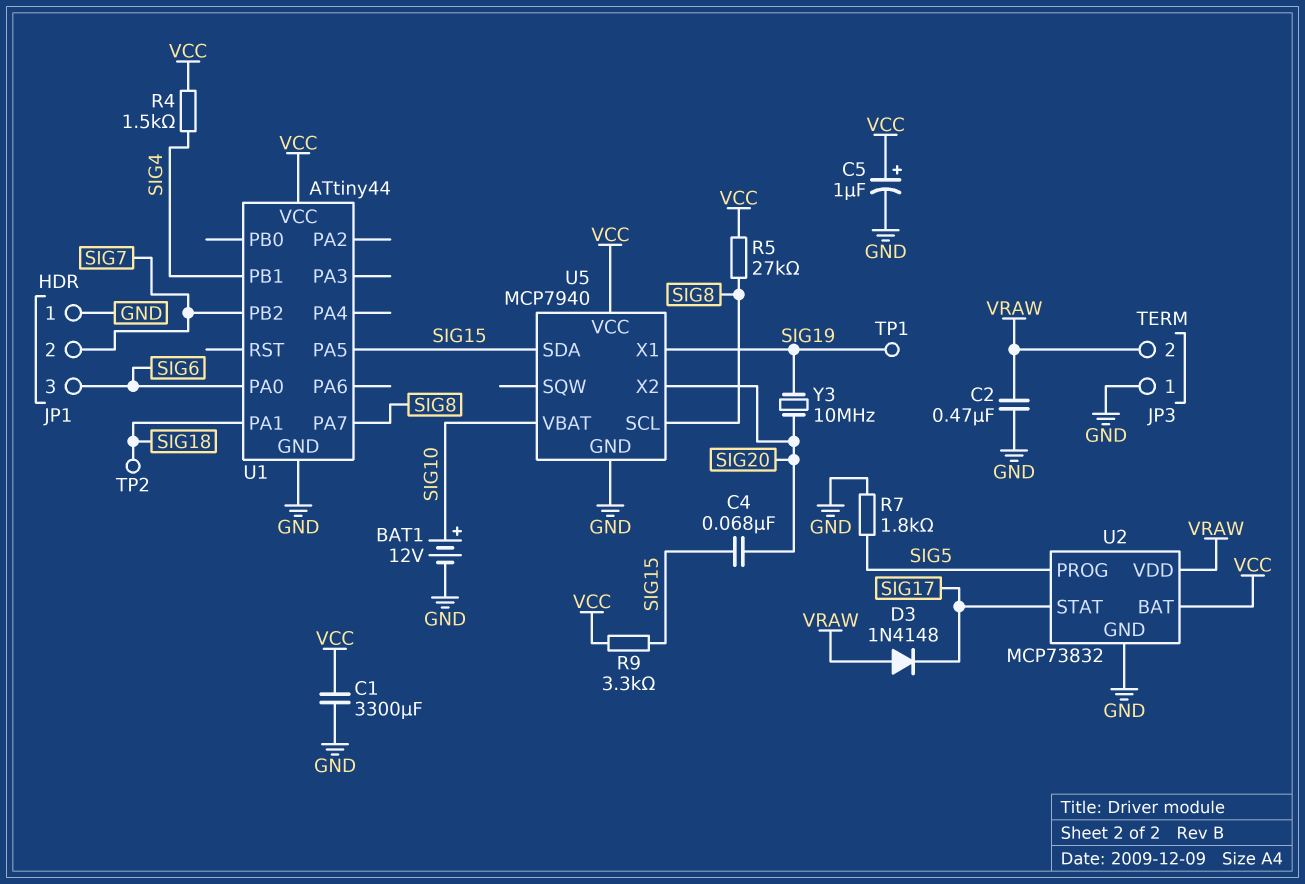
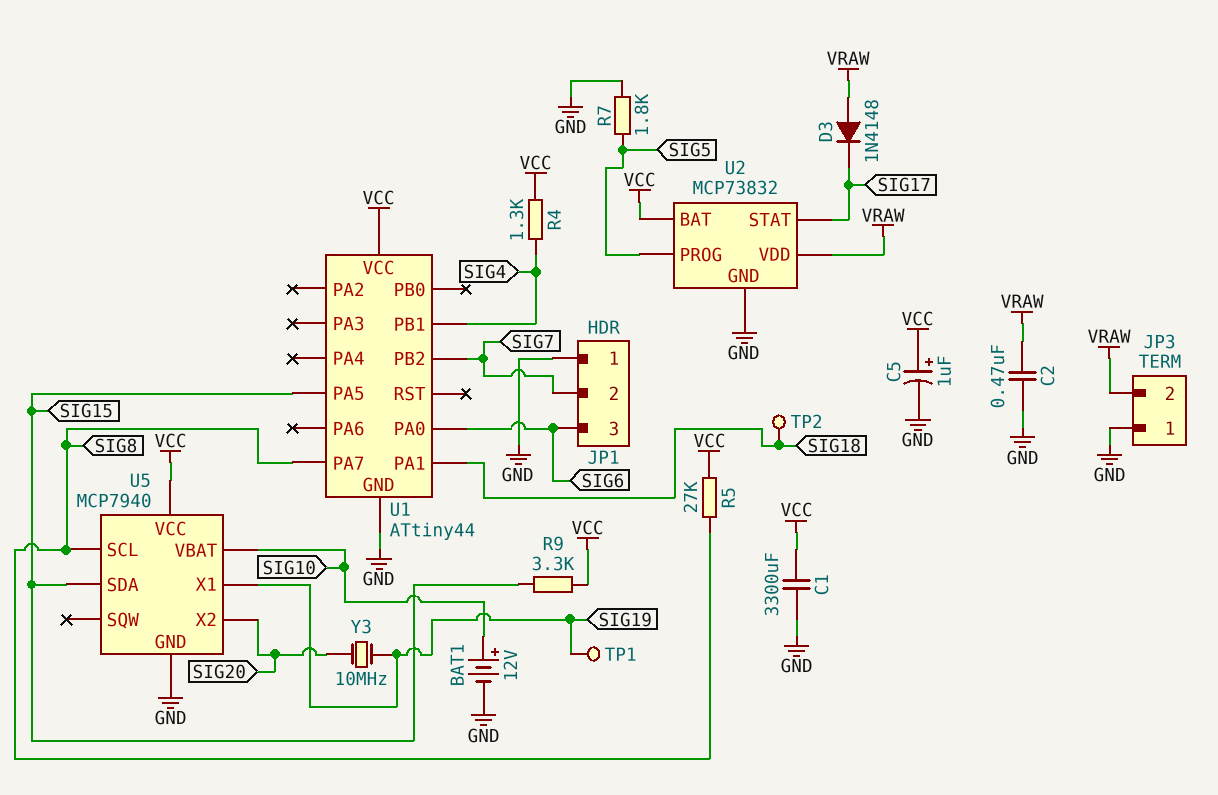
C4: 68nF (SIG15, SIG20) -> none
R4: 1.5k (SIG4, VCC) -> 1.3k (SIG4, VCC)

